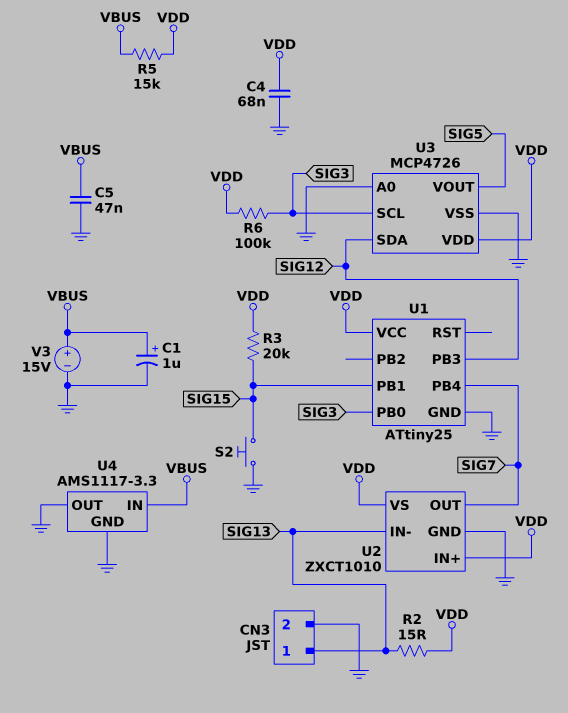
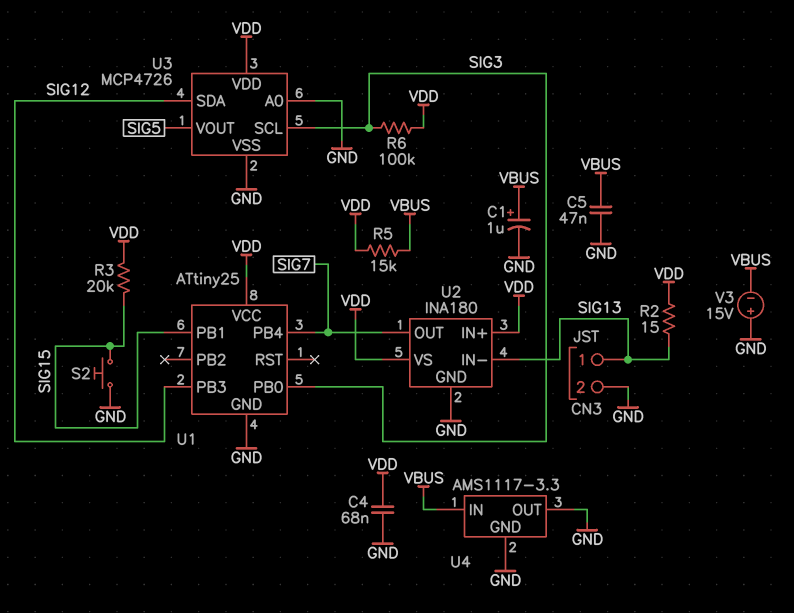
U2: ZXCT1010 -> INA180
V3: 15V (plus VBUS, minus GND) -> 15V (plus GND, minus VBUS)

